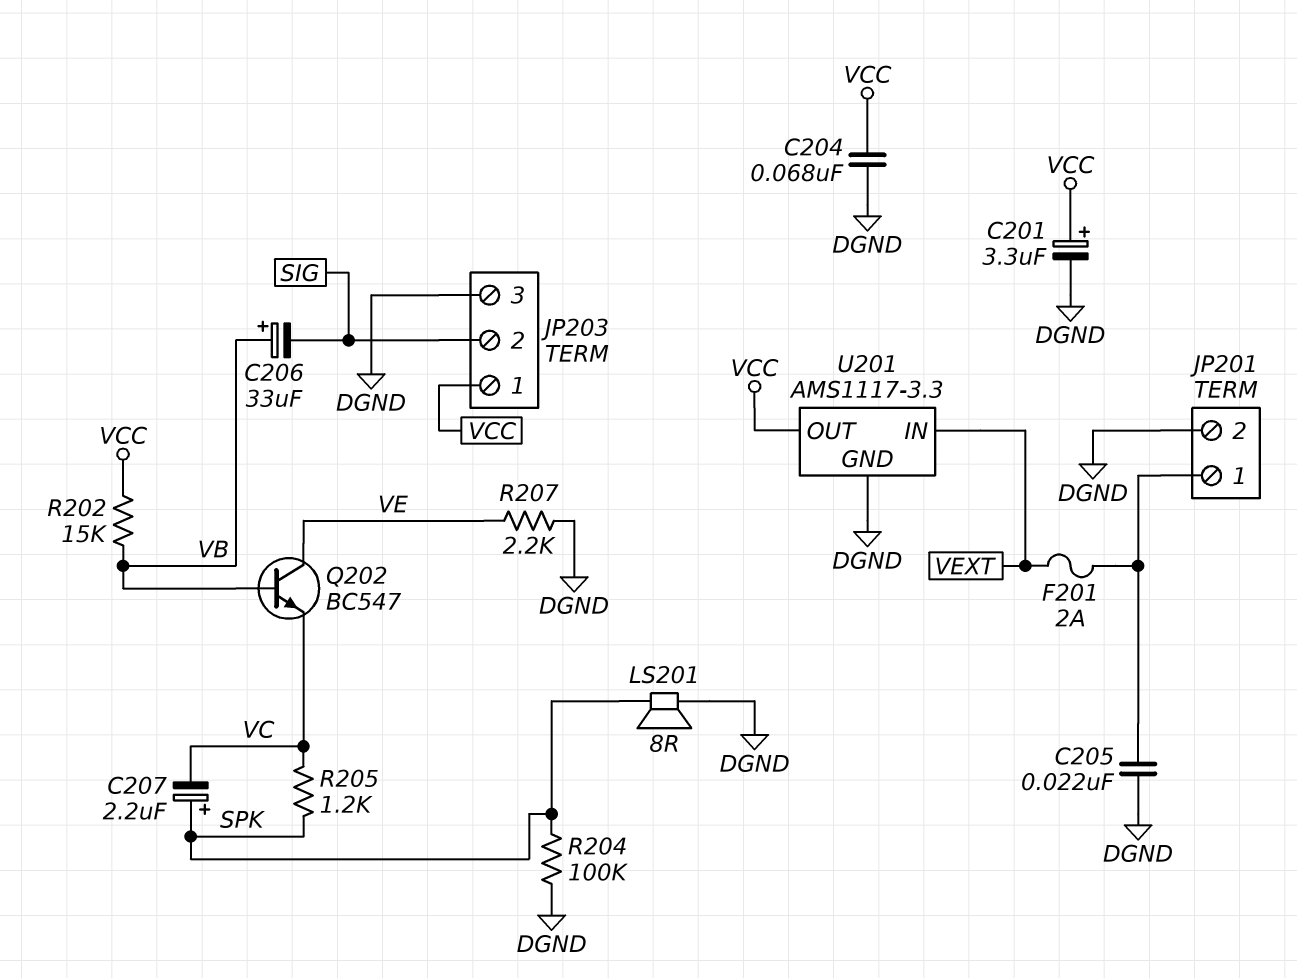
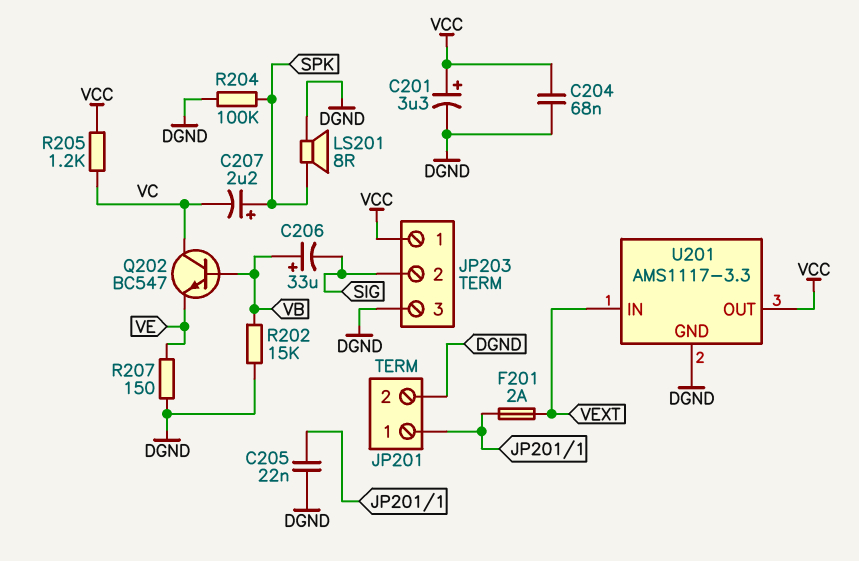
Q202: NPN BC547 (B VB, C VE, E VC) -> NPN BC547 (B VB, C VC, E VE)
R202: 15k (VB, VCC) -> 15k (DGND, VB)
R205: 1.2k (SPK, VC) -> 1.2k (VC, VCC)
R207: 2.2k (DGND, VE) -> 150 (DGND, VE)

